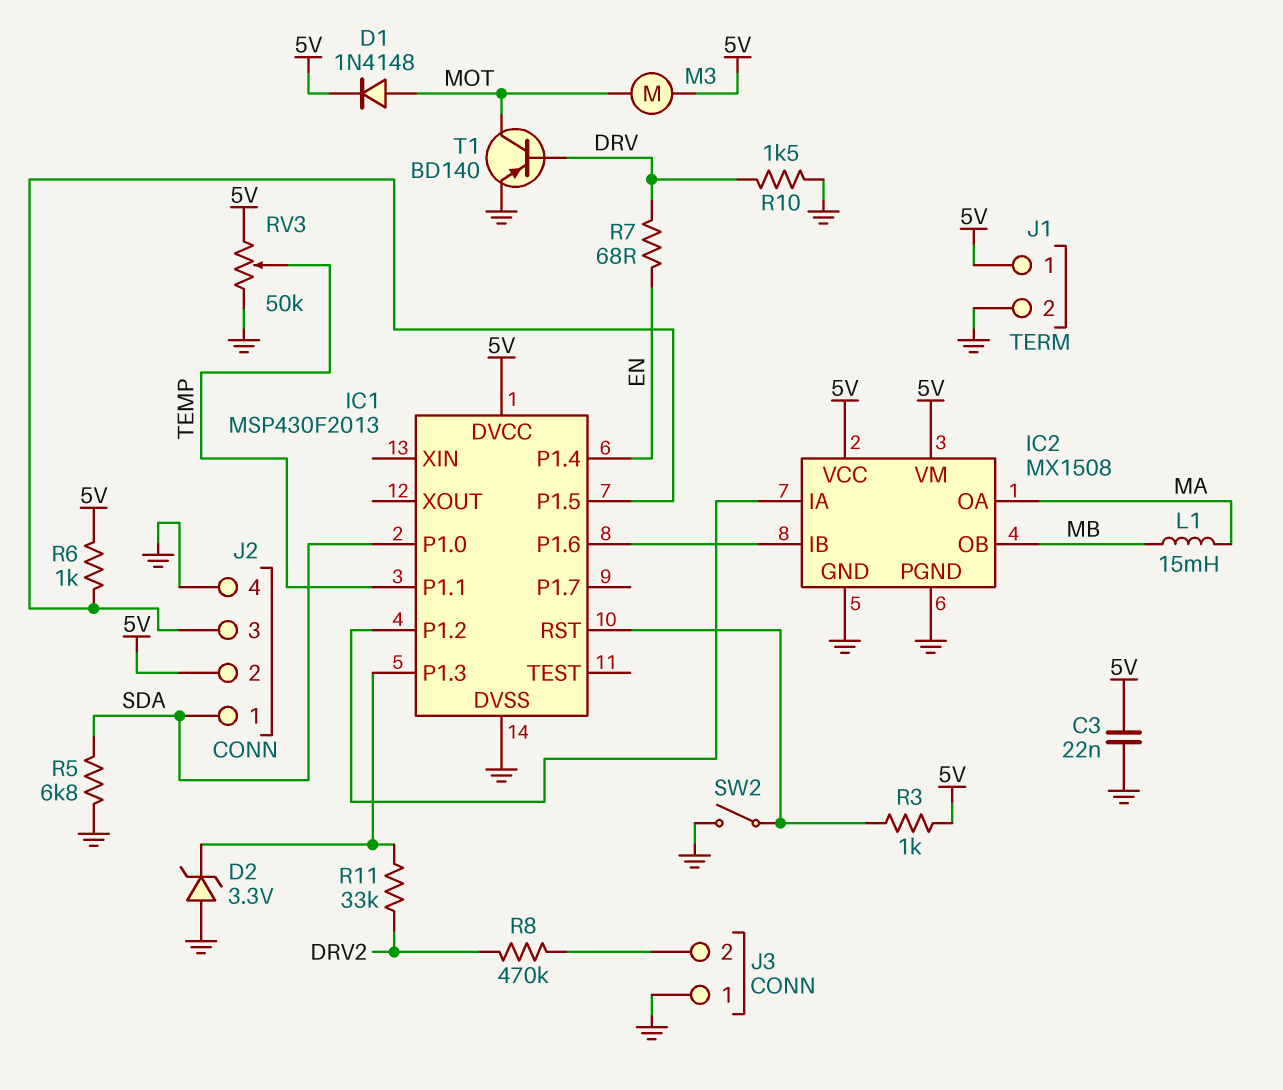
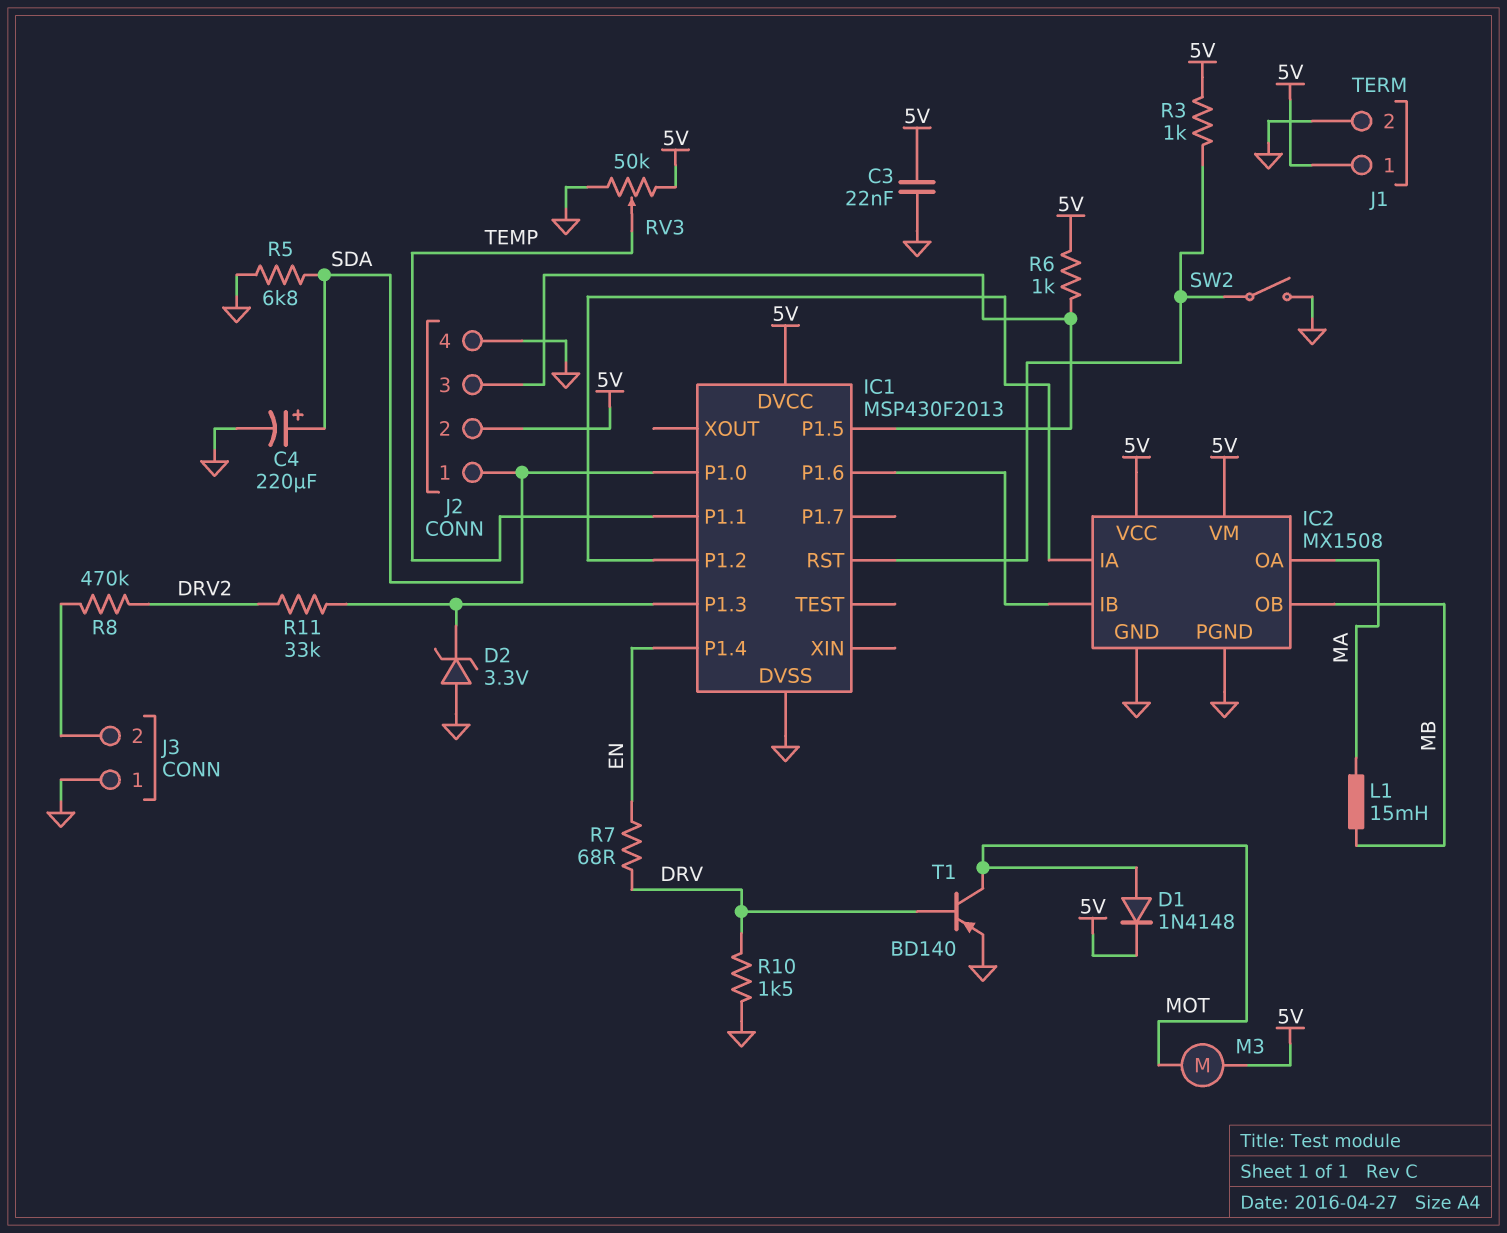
C4: none -> 220uF (plus SDA, minus GND)

